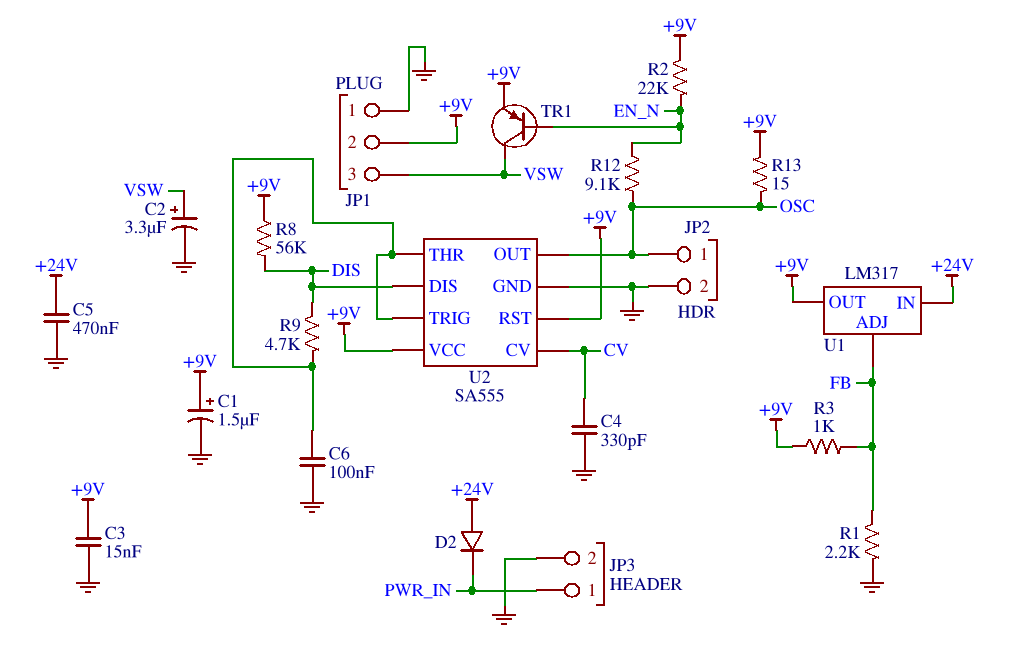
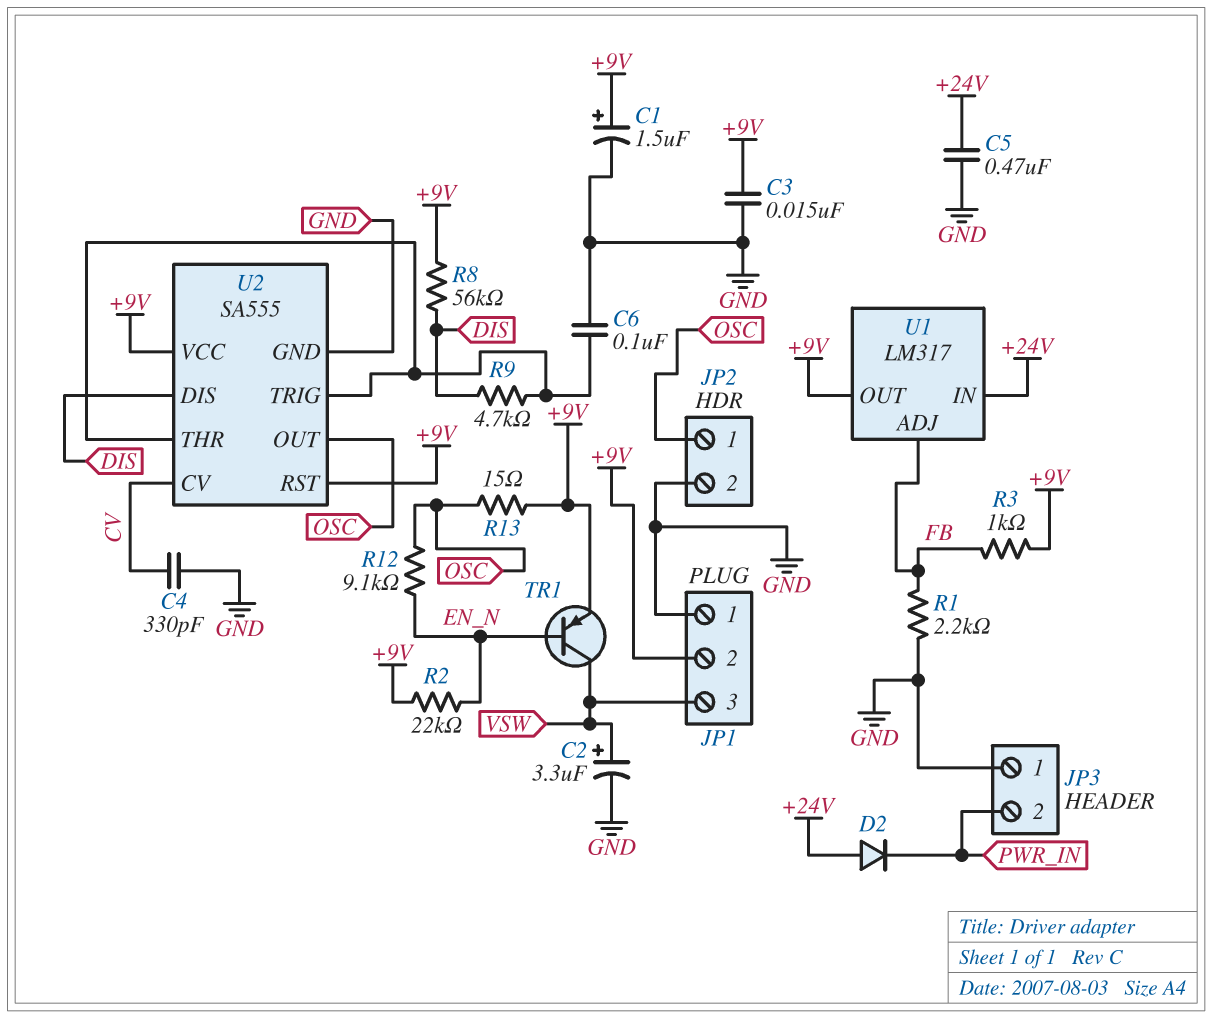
JP3 pin 1: PWR_IN -> GND
JP3 pin 2: GND -> PWR_IN

